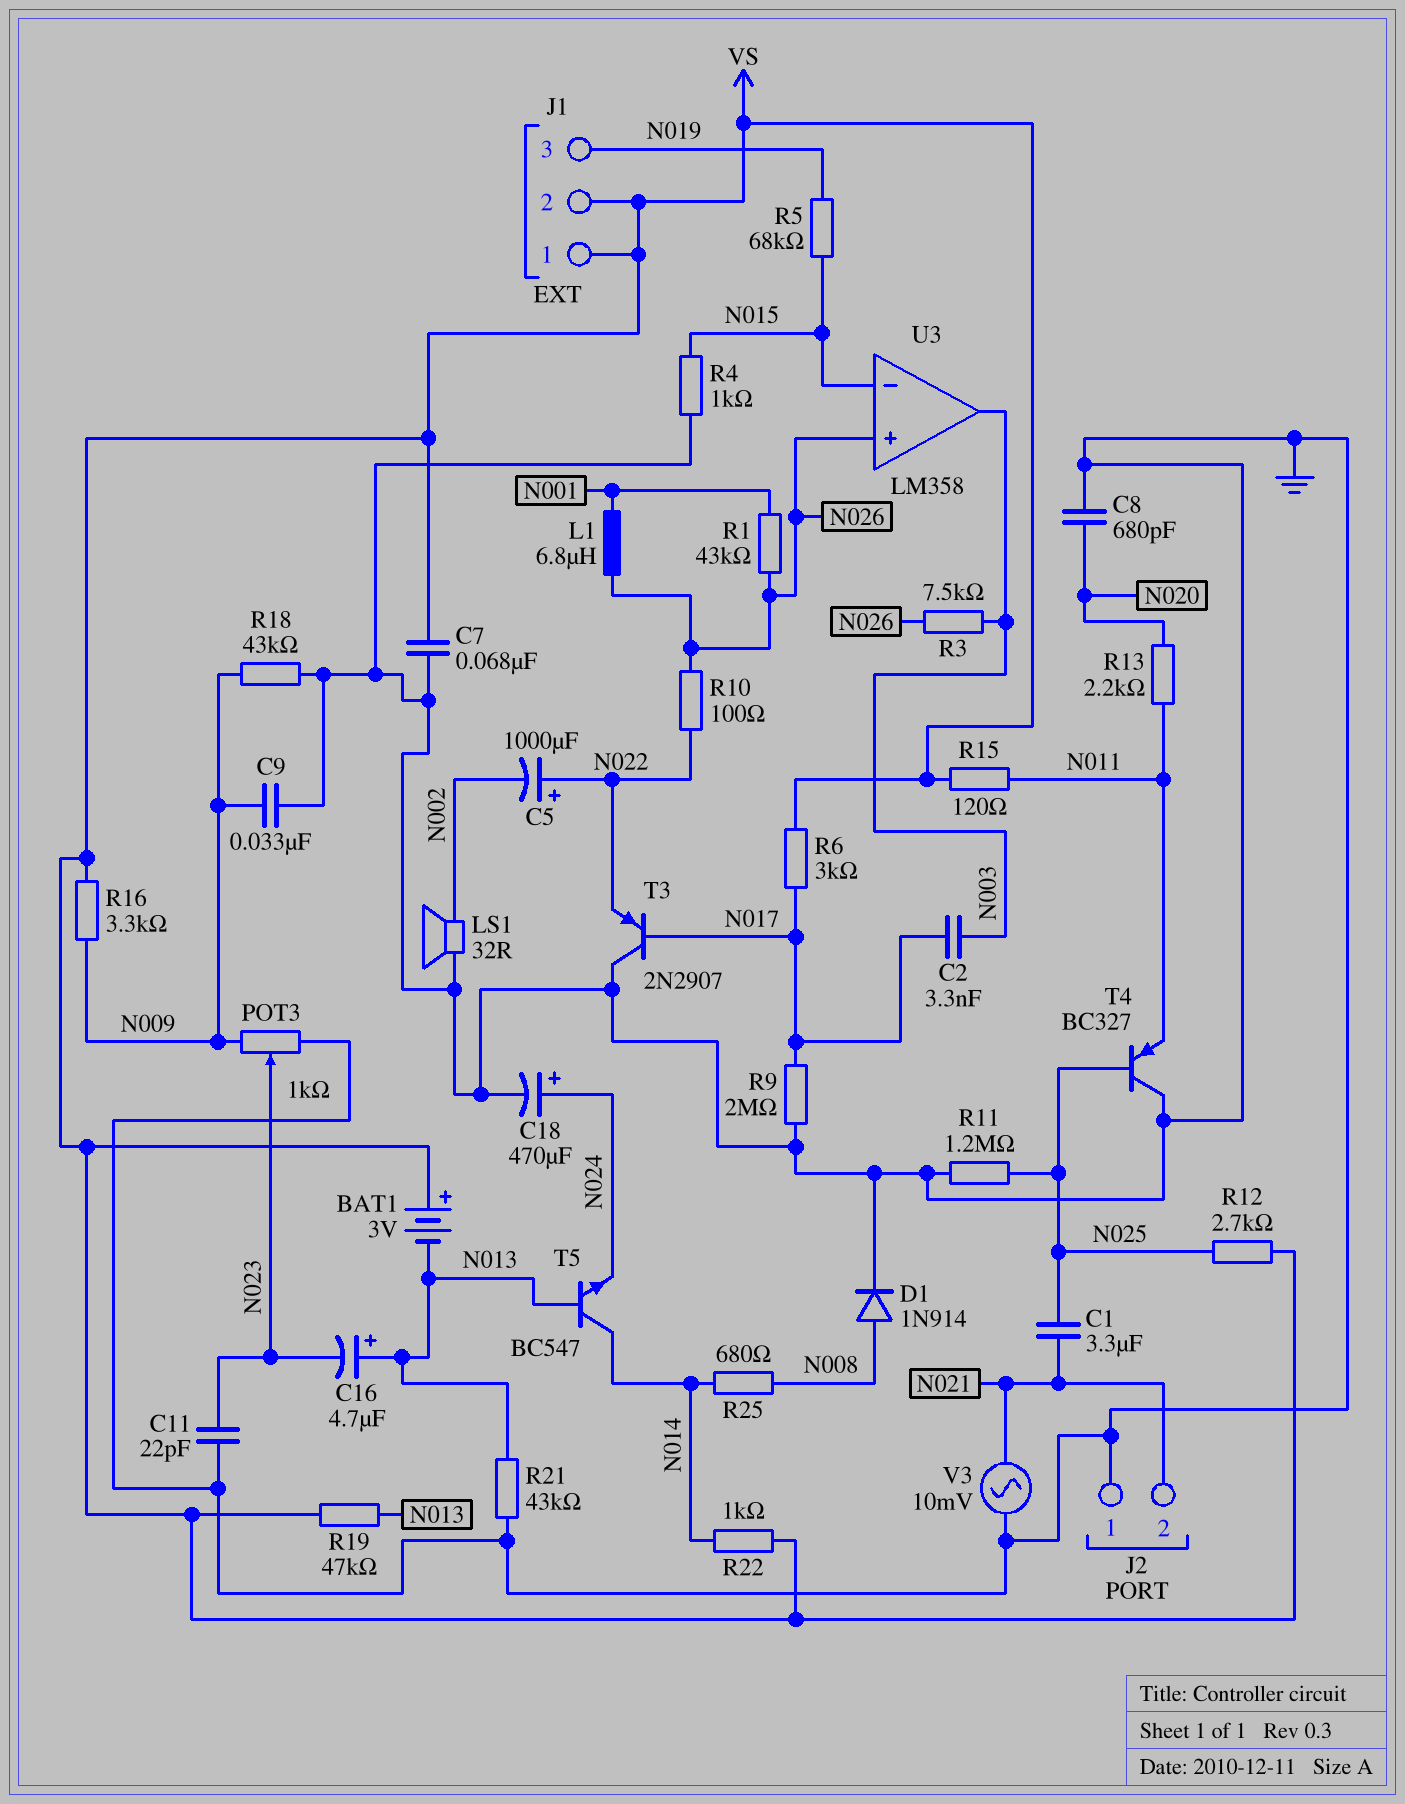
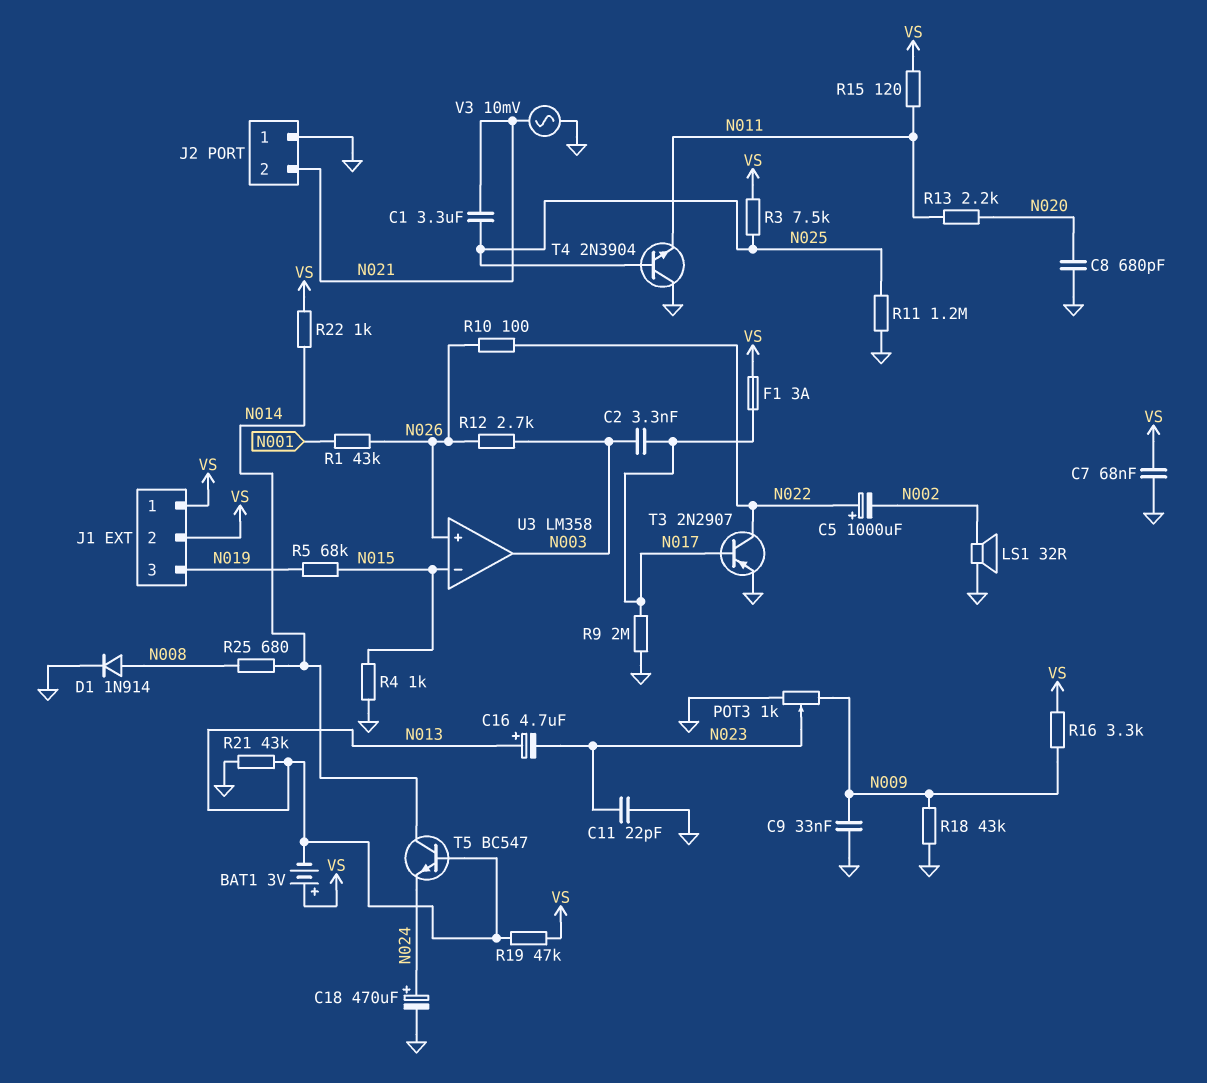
F1: none -> 3A (N017, VS)
L1: 6.8uH (N001, N026) -> none
R3: 7.5k (N003, N026) -> 7.5k (N025, VS)
R6: 3k (N017, VS) -> none
R12: 2.7k (N025, VS) -> 2.7k (N003, N026)
T3: PNP 2N2907 (B N017, C GND, E N022) -> PNP 2N2907 (B N017, C N022, E GND)
T4: PNP BC327 (B N025, C GND, E N011) -> NPN 2N3904 (B N025, C GND, E N011)

